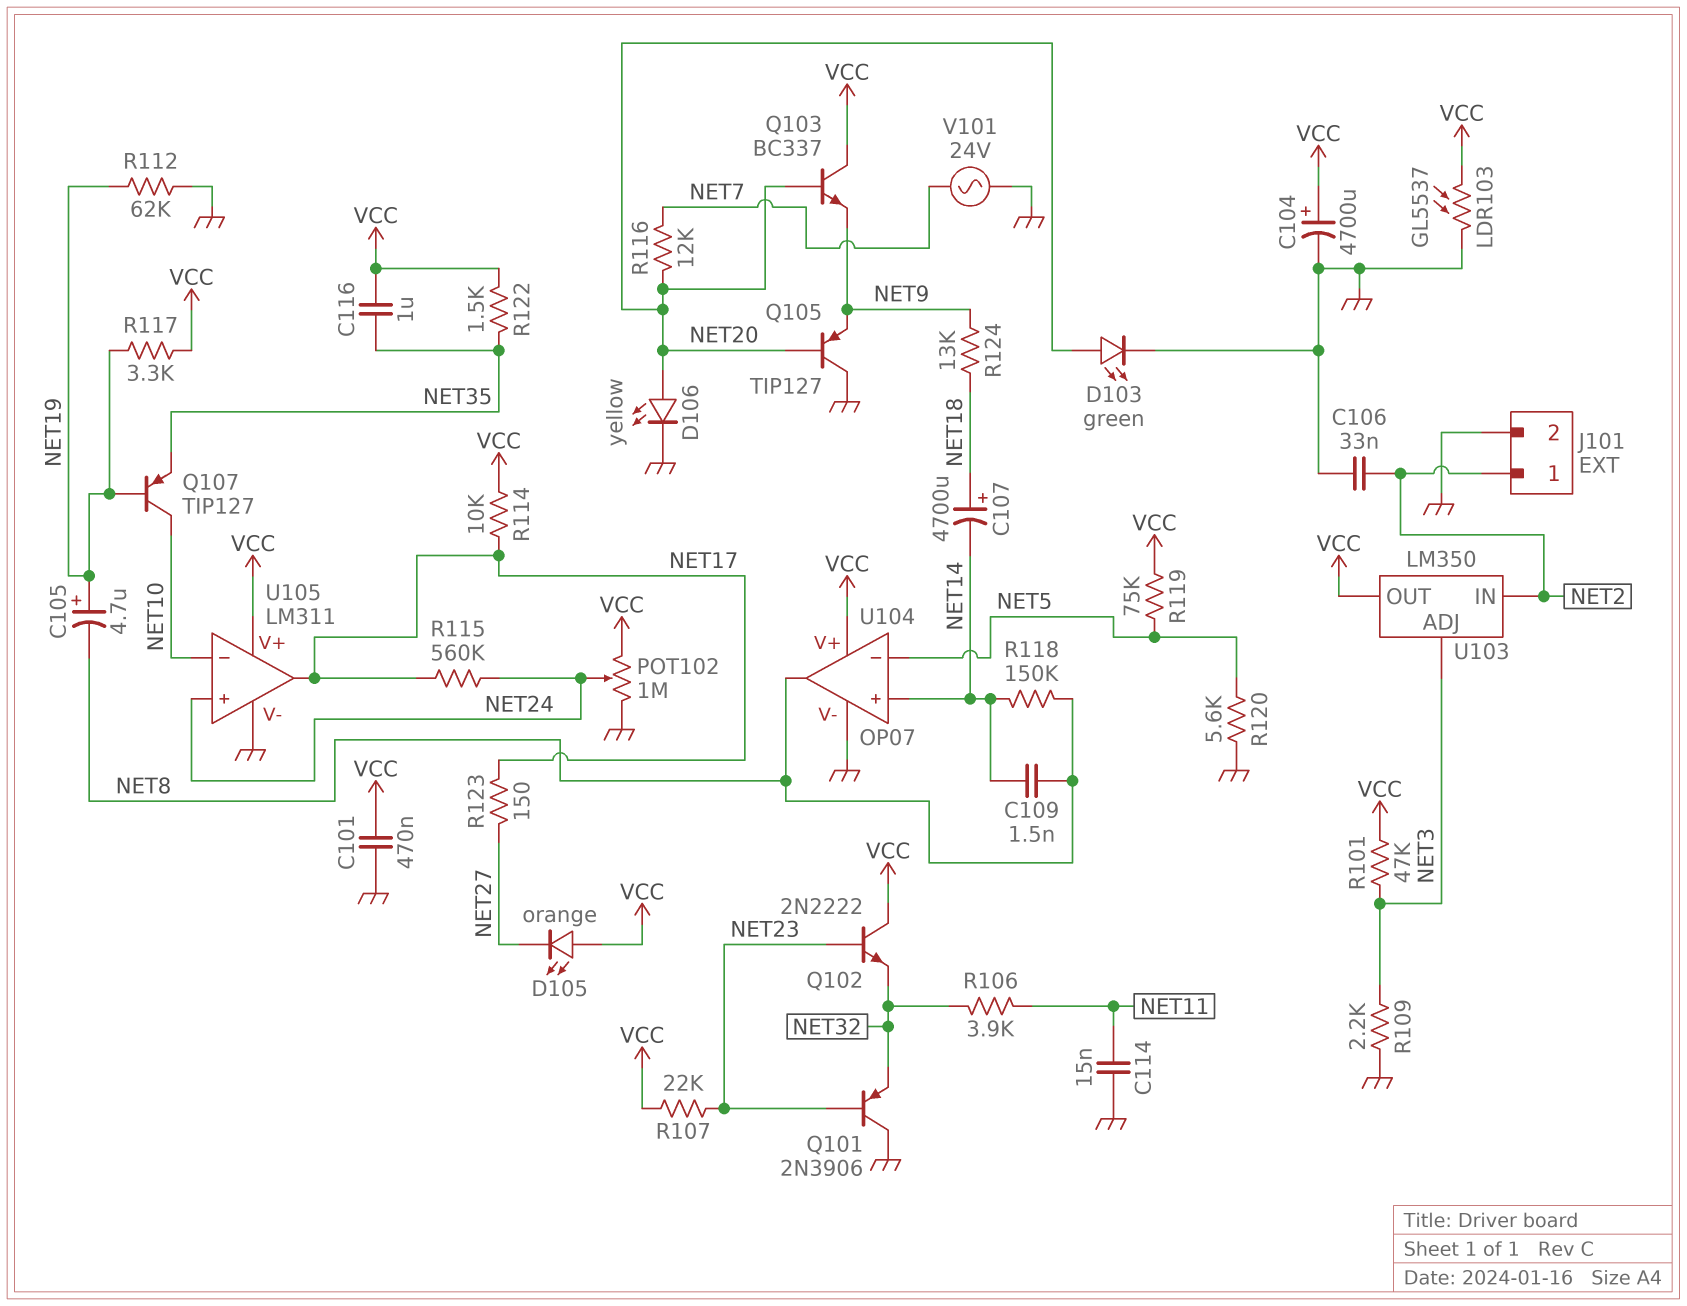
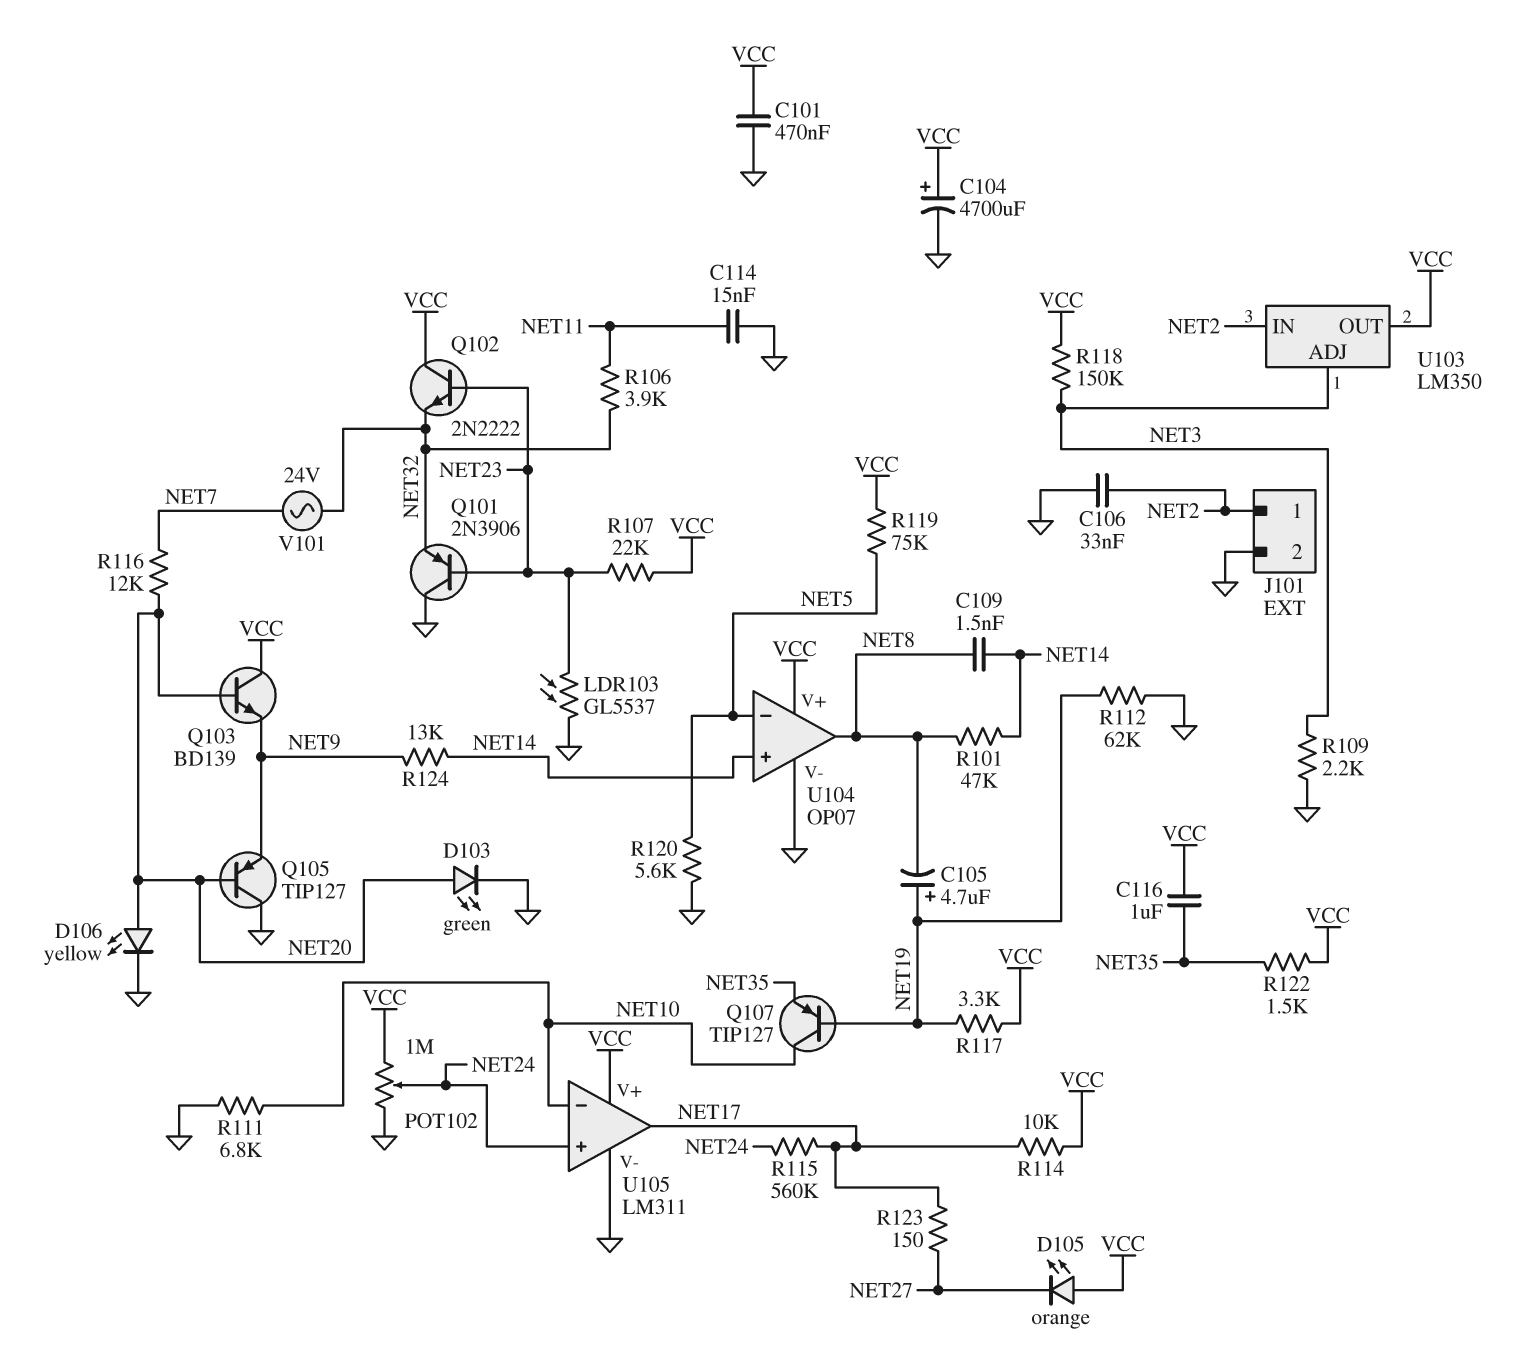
C107: 4700uF (plus NET18, minus NET14) -> none
LDR103: GL5537 (GND, VCC) -> GL5537 (GND, NET23)
Q103: NPN BC337 (B NET20, C VCC, E NET9) -> NPN BD139 (B NET20, C VCC, E NET9)
R101: 47k (NET3, VCC) -> 47k (NET8, NET14)
R111: none -> 6.8k (GND, NET10)
R118: 150k (NET8, NET14) -> 150k (NET3, VCC)
R124: 13k (NET9, NET18) -> 13k (NET9, NET14)
V101: AC 24V (GND, NET7) -> AC 24V (NET7, NET32)

